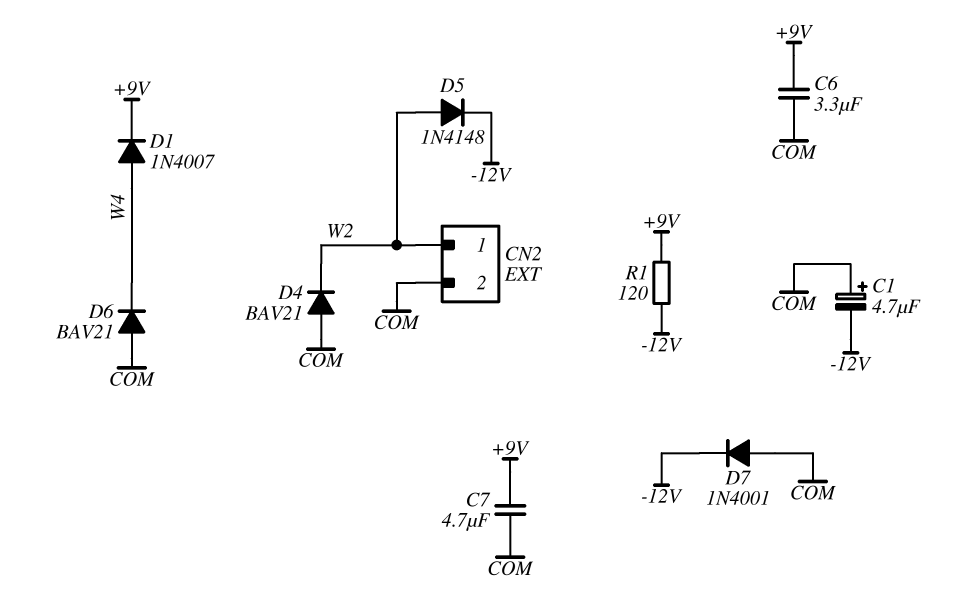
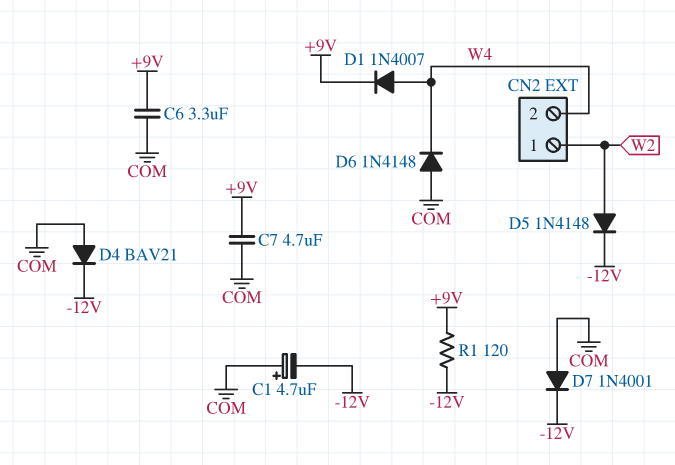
CN2 pin 2: COM -> W4
D4: diode BAV21 (A COM, K W2) -> diode BAV21 (A COM, K -12V)
D6: diode BAV21 (A COM, K W4) -> diode 1N4148 (A COM, K W4)

